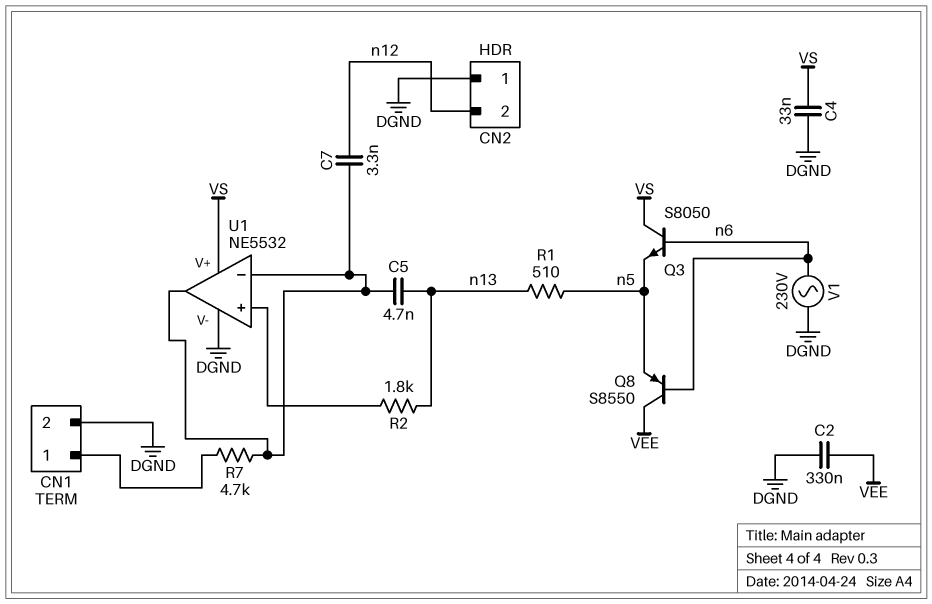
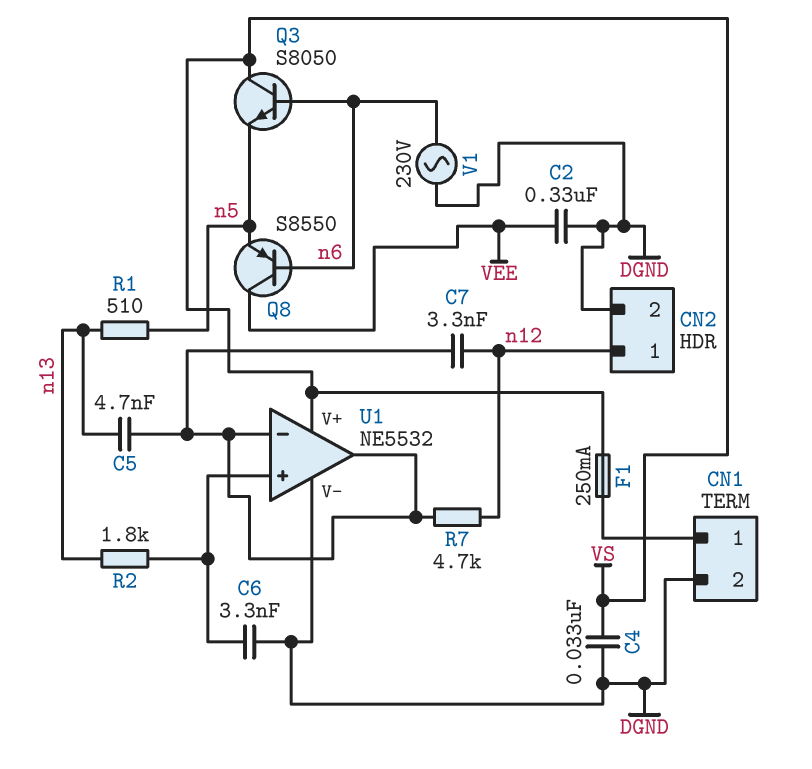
C6: none -> 3.3nF (DGND, U1/in+)
CN2 pin 1: DGND -> n12
CN2 pin 2: n12 -> DGND
F1: none -> 250mA (CN1/1, VS)
R7: 4.7k (CN1/1, U1/in-) -> 4.7k (U1/in-, n12)

